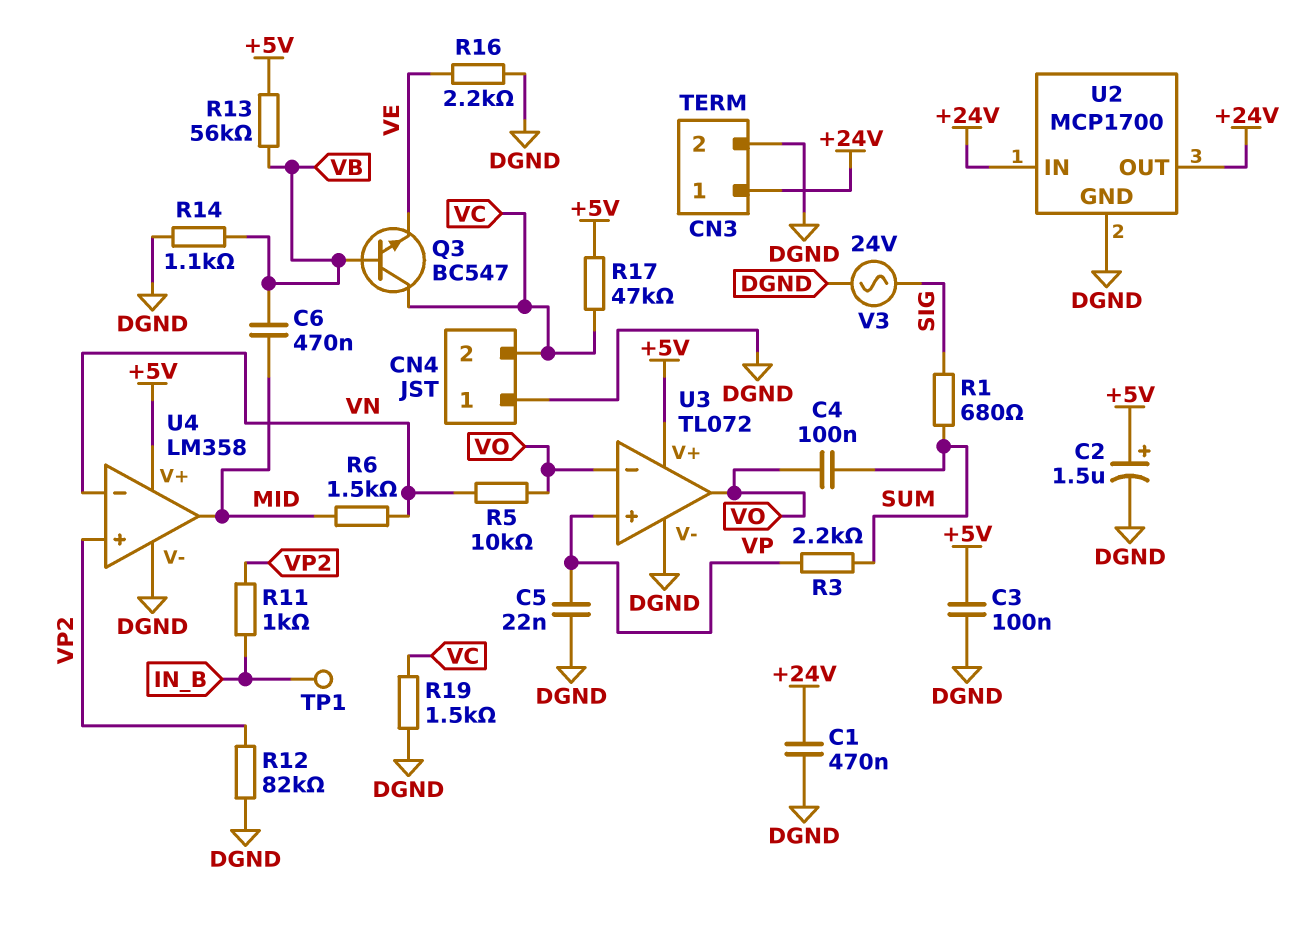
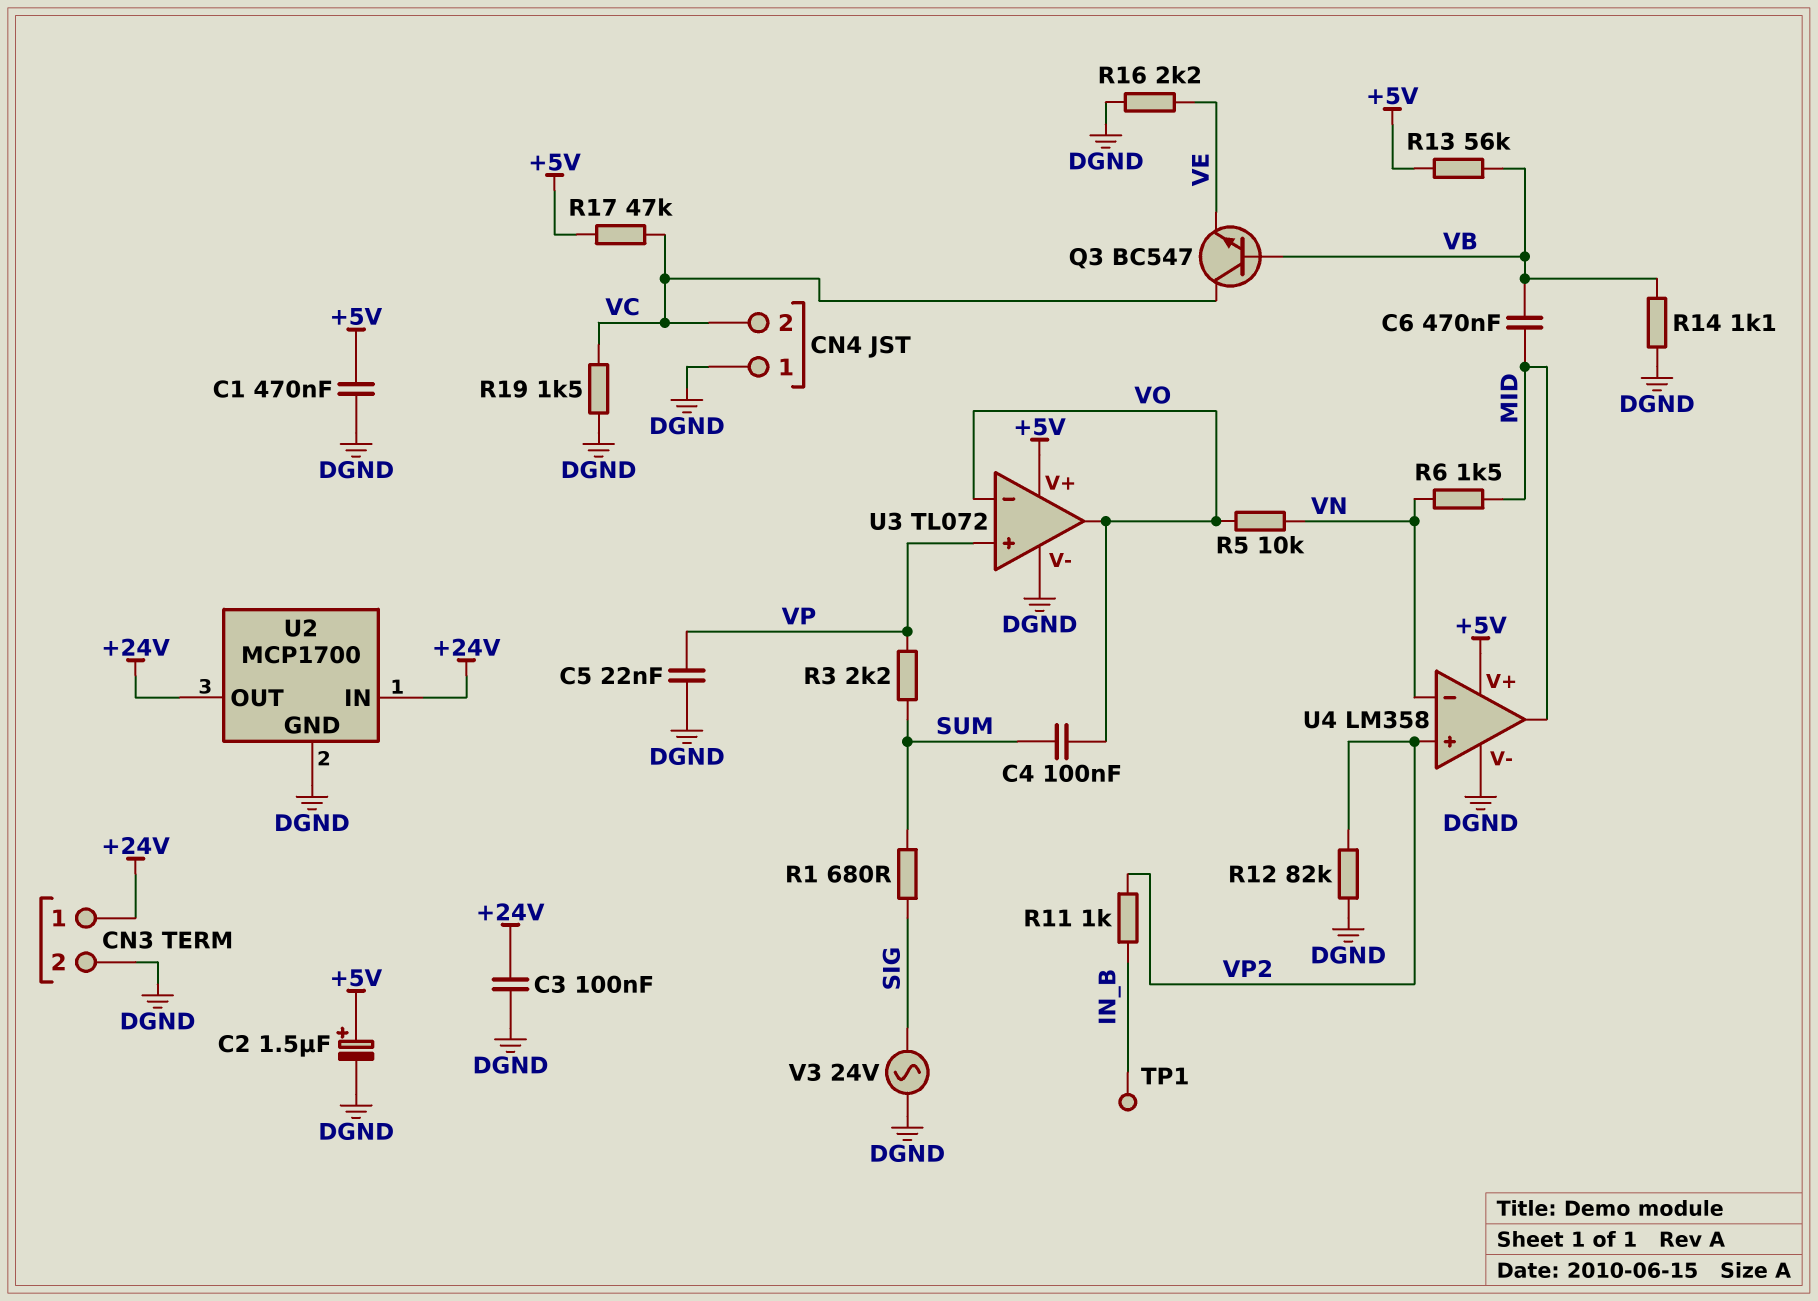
C1: 470nF (+24V, DGND) -> 470nF (+5V, DGND)
C3: 100nF (+5V, DGND) -> 100nF (+24V, DGND)

